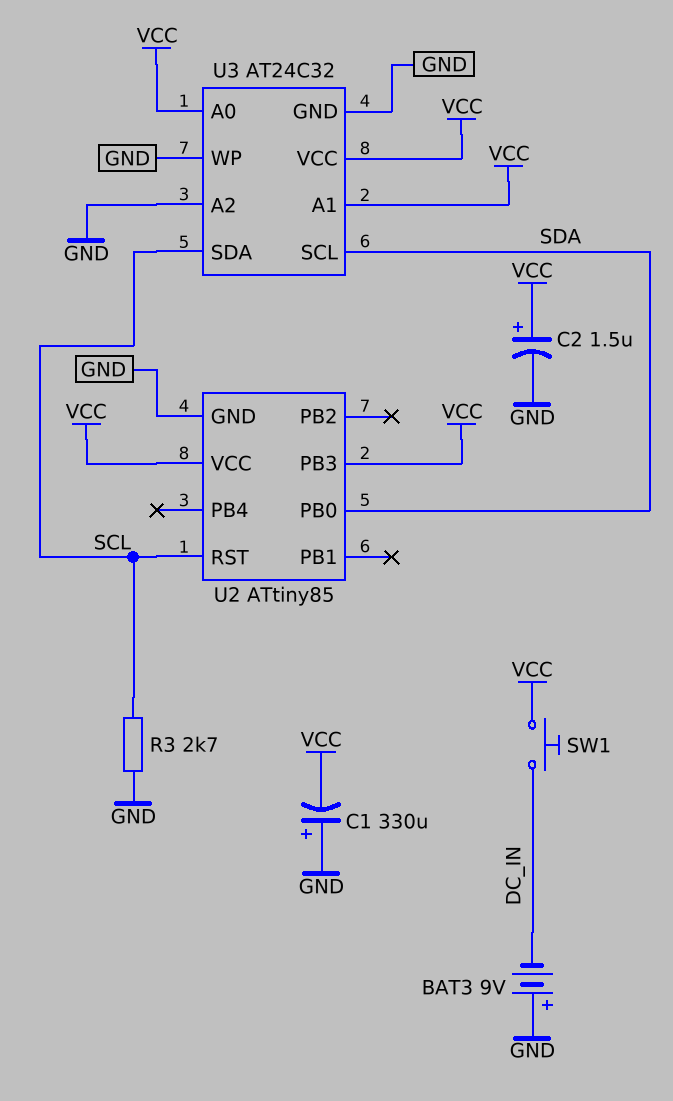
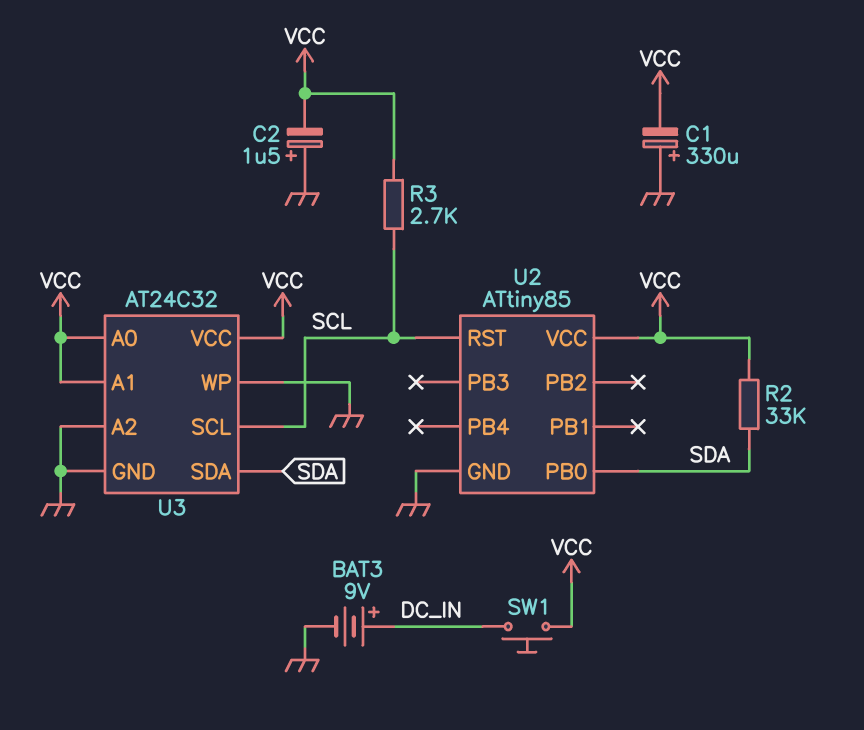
BAT3: 9V (plus GND, minus DC_IN) -> 9V (plus DC_IN, minus GND)
C2: 1.5uF (plus VCC, minus GND) -> 1.5uF (plus GND, minus VCC)
R2: none -> 33k (SDA, VCC)
R3: 2.7k (GND, SCL) -> 2.7k (SCL, VCC)
U2 pin PB3: VCC -> none
U3 pin SCL: SDA -> SCL
U3 pin SDA: SCL -> SDA

